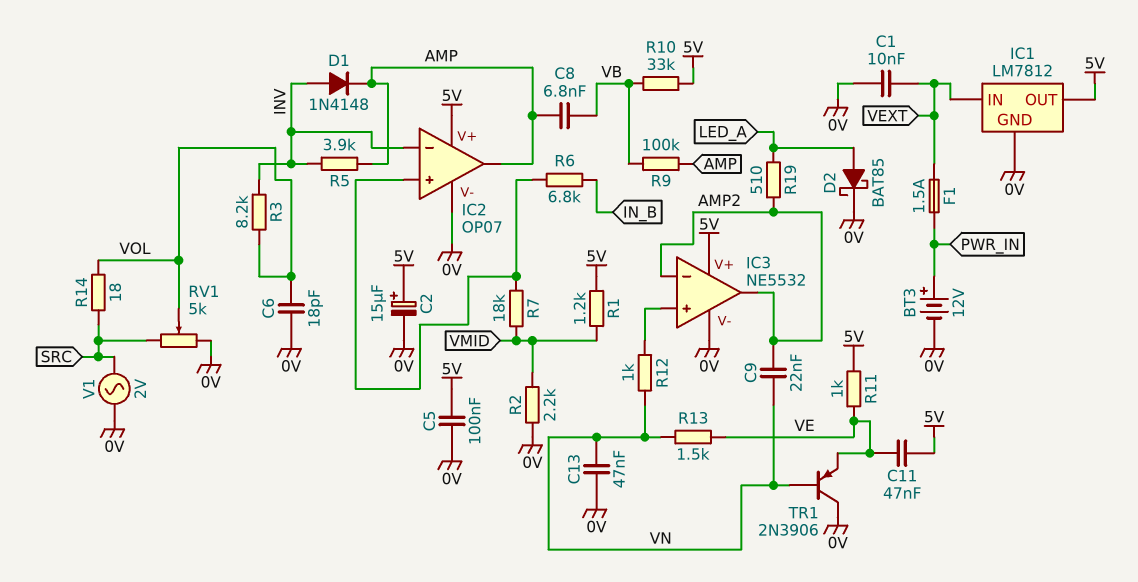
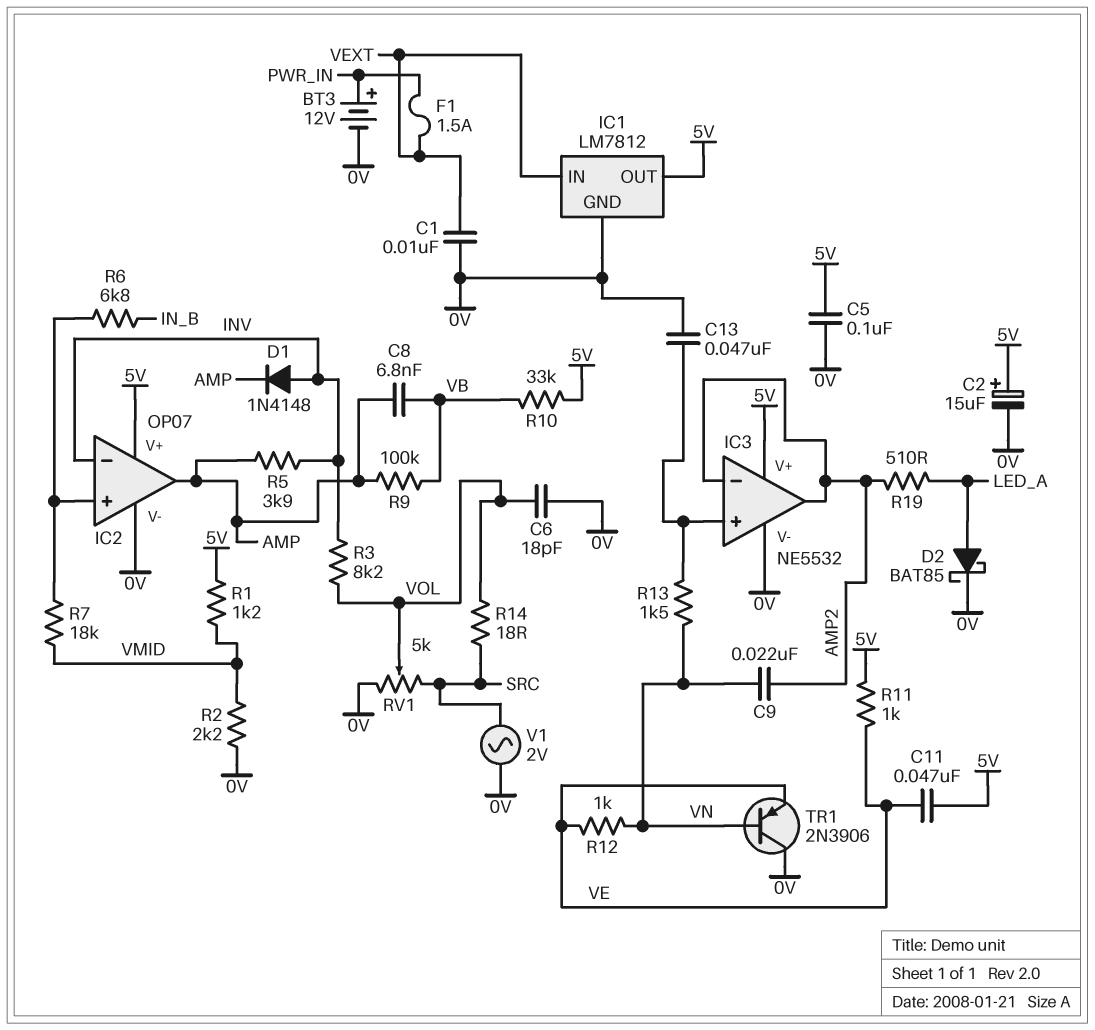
C13: 47nF (0V, VN) -> 47nF (0V, IC3/in+)
R12: 1k (IC3/in+, VN) -> 1k (VE, VN)
R13: 1.5k (VE, VN) -> 1.5k (IC3/in+, VN)

